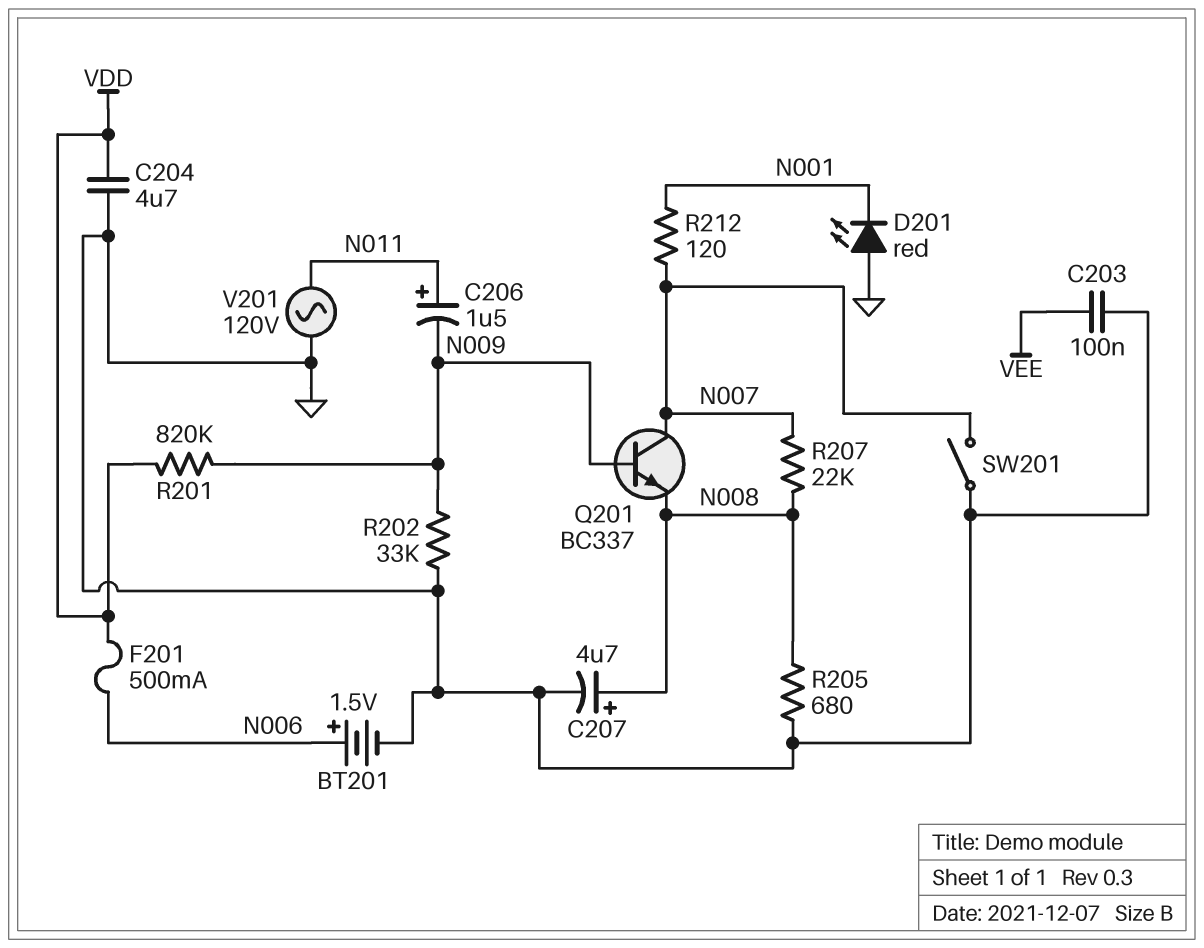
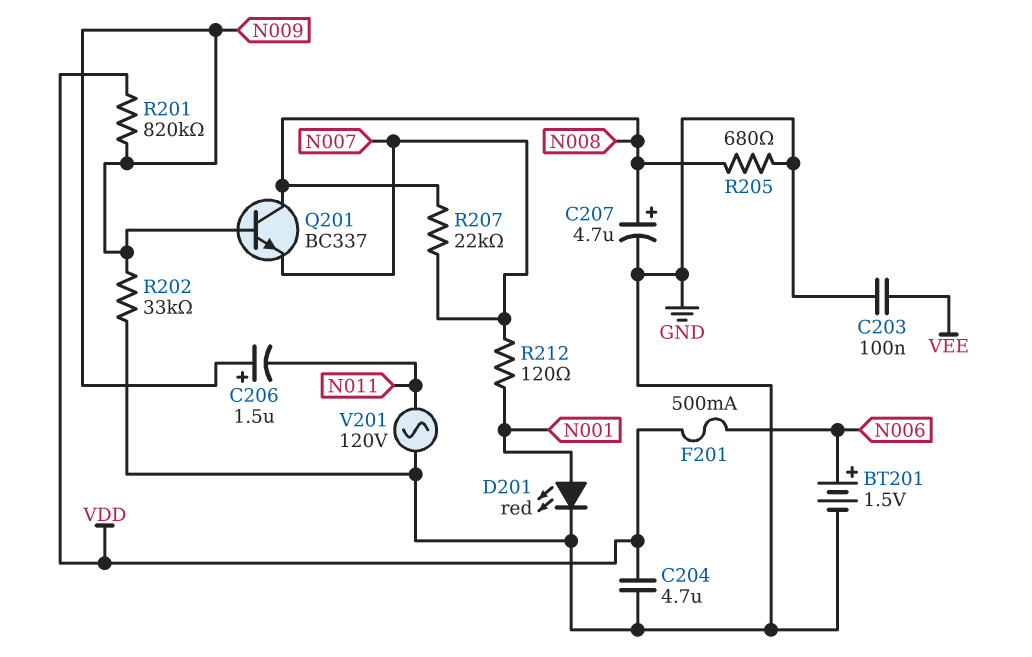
C206: 1.5uF (plus N011, minus N009) -> 1.5uF (plus N009, minus N011)
D201: LED red (A GND, K N001) -> LED red (A N001, K GND)
Q201: NPN BC337 (B N009, C N007, E N008) -> NPN BC337 (B N009, C N008, E N007)
SW201: switch (GND, N007) -> none

